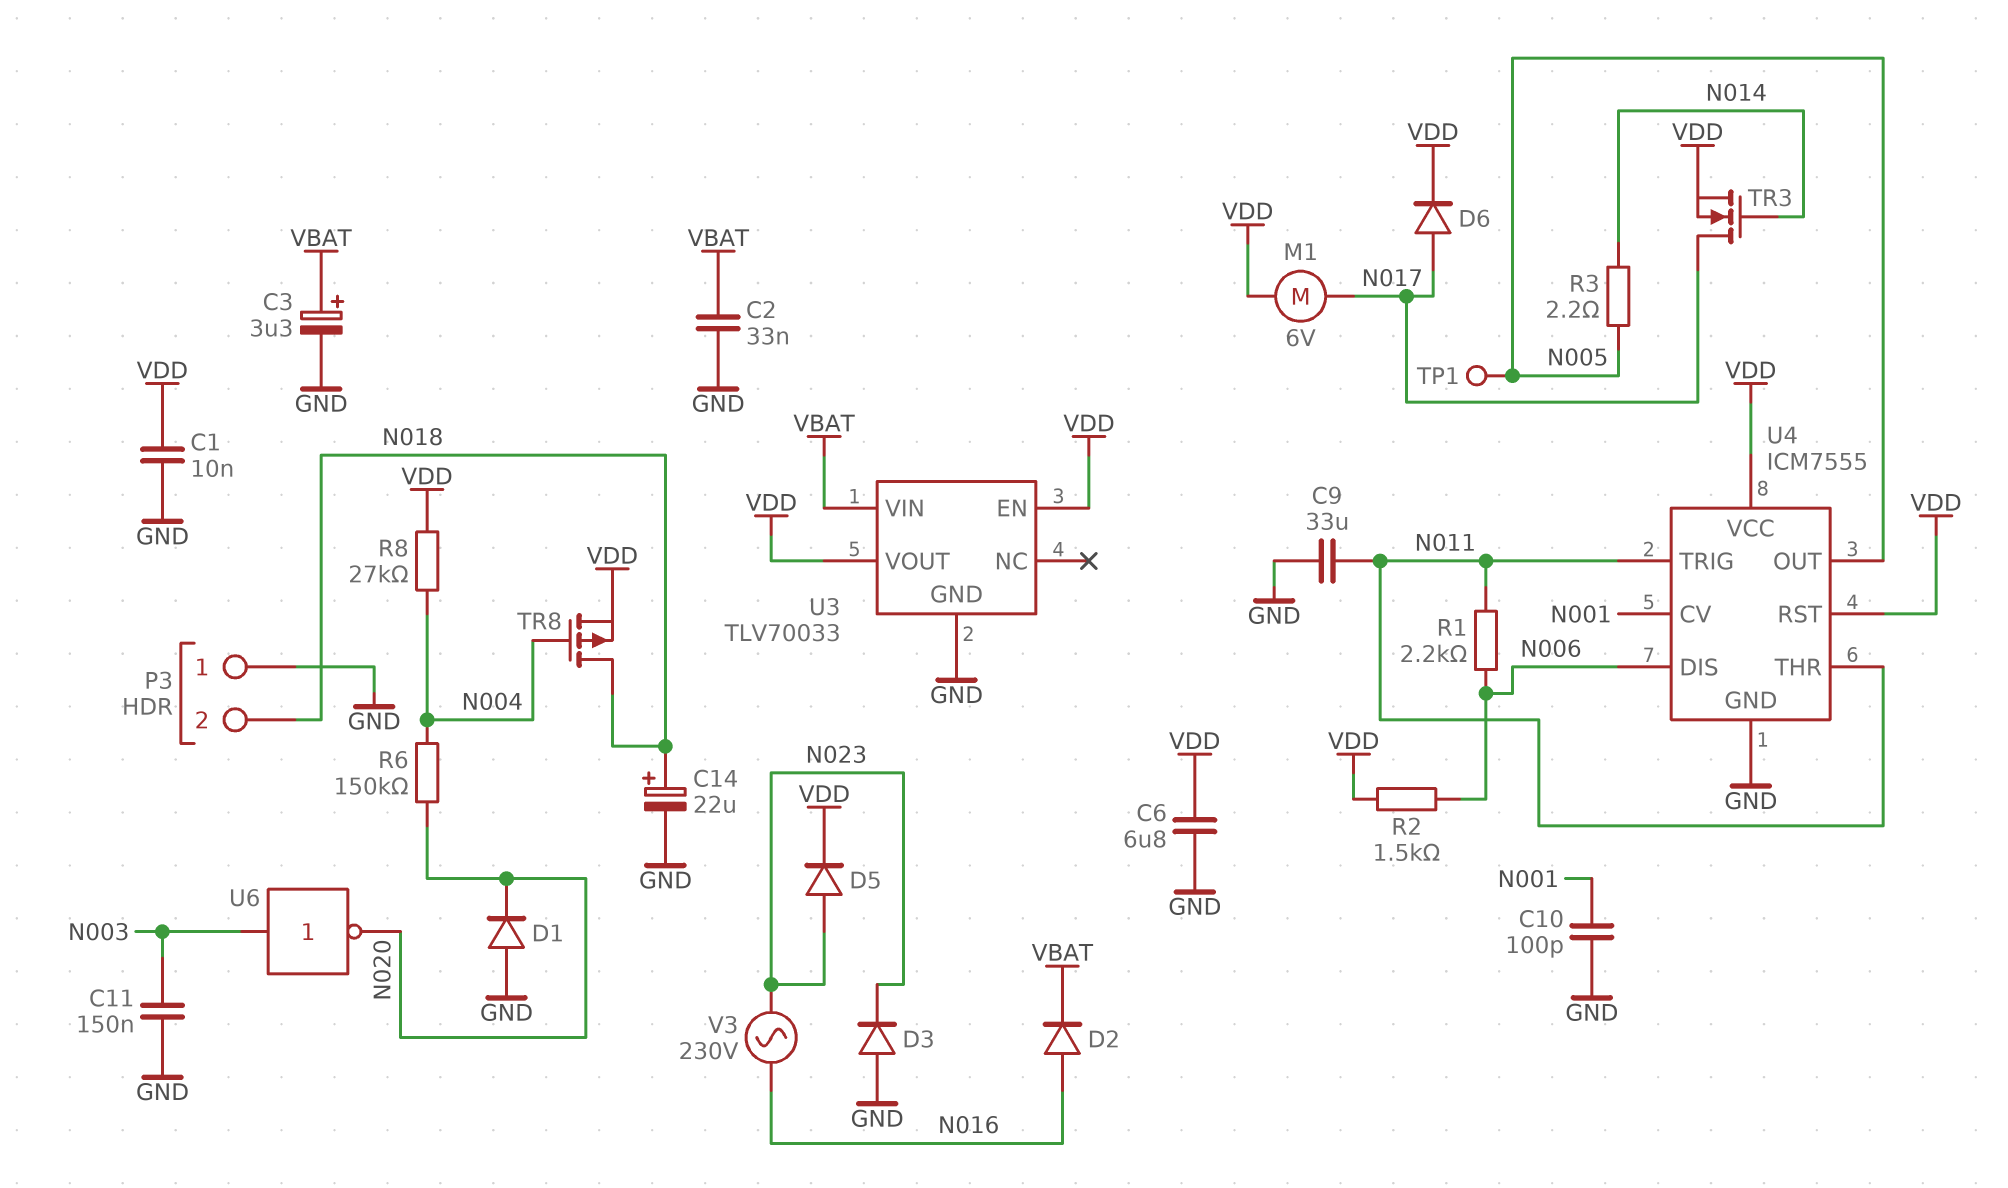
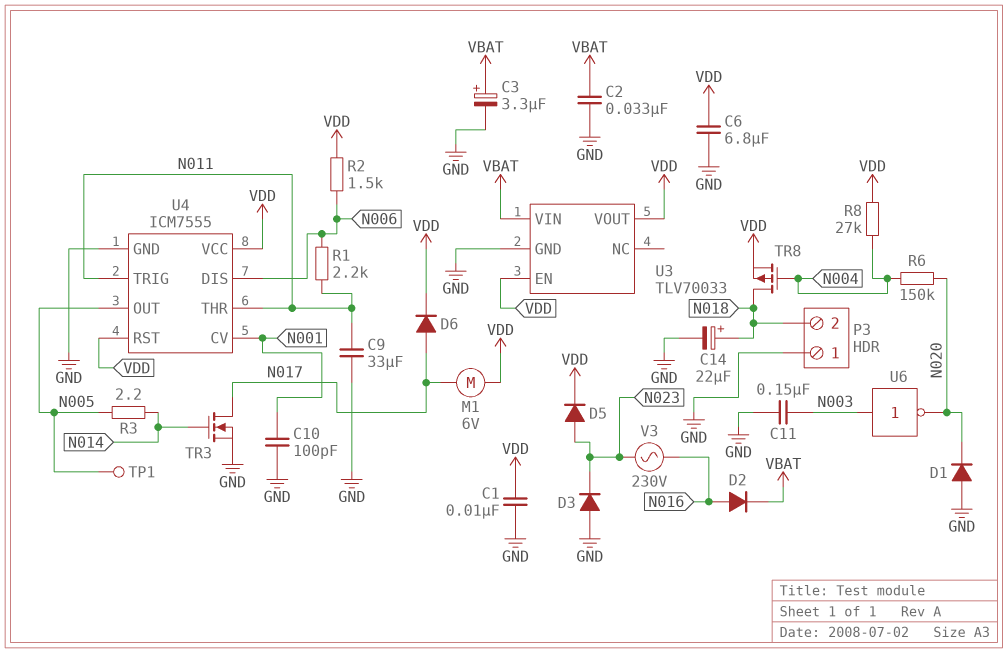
TR3: NMOS (G N014, D N017, S VDD) -> NMOS (G N014, D N017, S GND)

